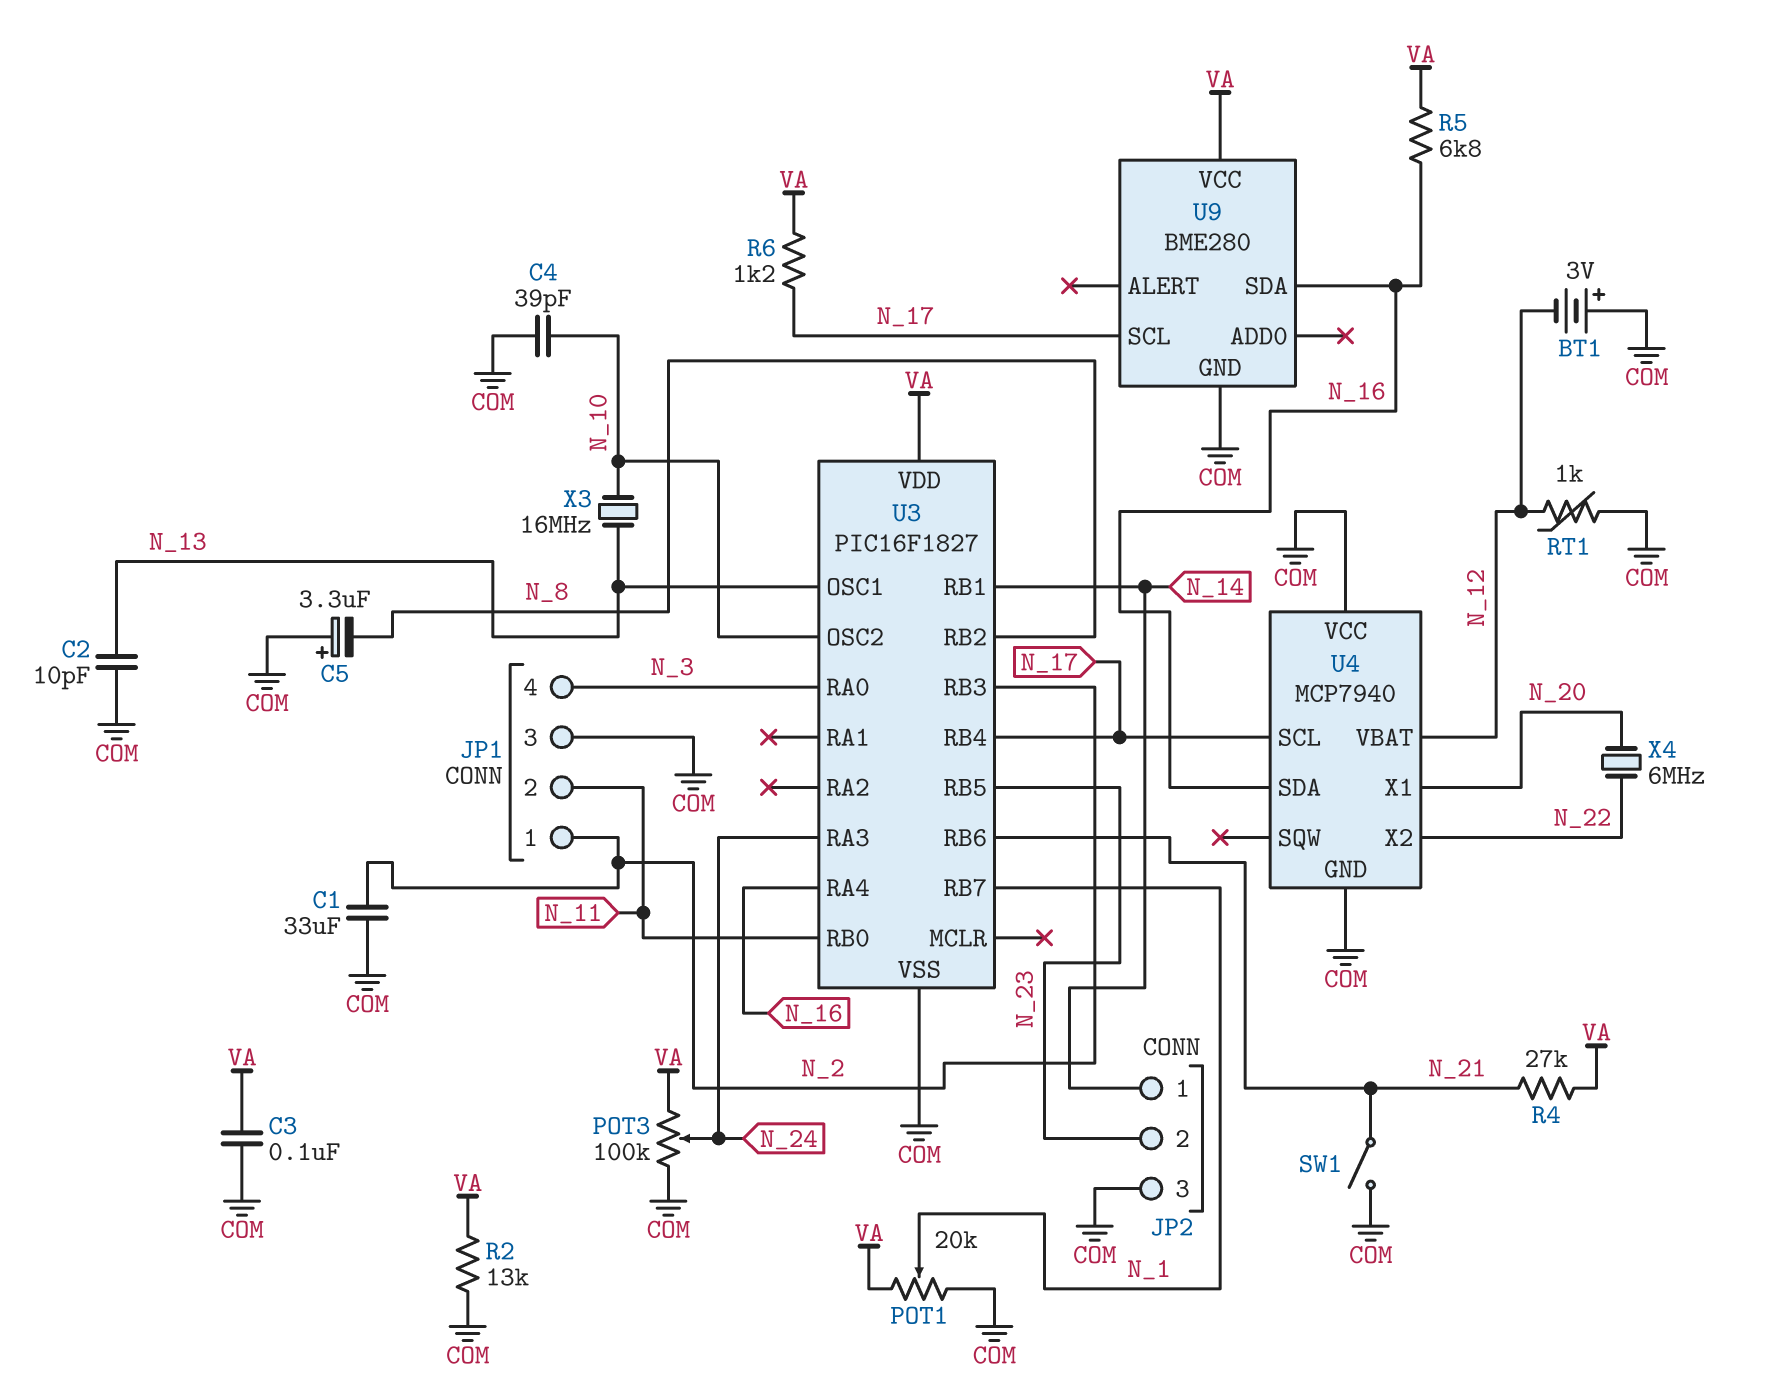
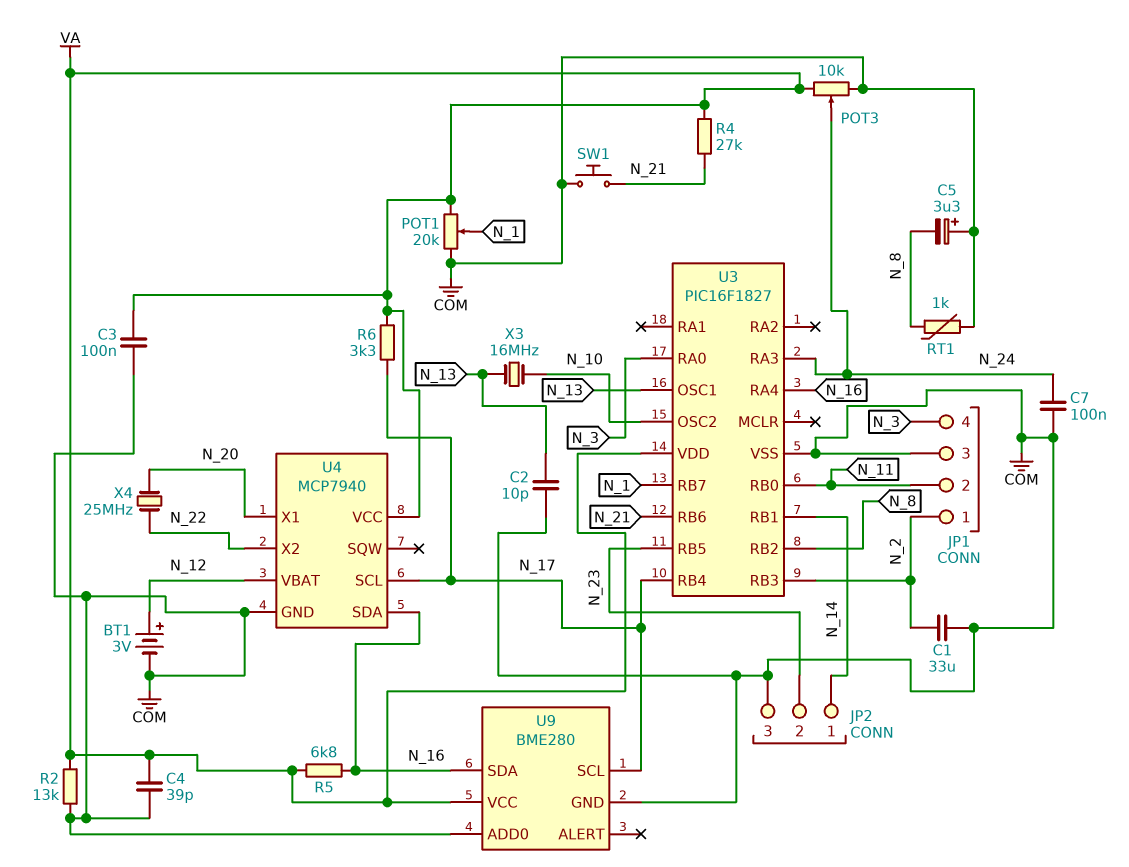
BT1: 3V (plus COM, minus N_12) -> 3V (plus N_12, minus COM)
C4: 39pF (COM, N_10) -> 39pF (COM, VA)
C7: none -> 100nF (COM, N_24)
POT3: 100k (COM, VA, wiper N_24) -> 10k (COM, VA, wiper N_24)
R6: 1.2k (N_17, VA) -> 3.3k (N_17, VA)
RT1: 1k (COM, N_12) -> 1k (COM, N_8)
SW1: switch (COM, N_21) -> button (COM, N_21)
U4 pin VCC: COM -> VA
U9 pin ADD0: none -> COM
X4: 6MHz (N_20, N_22) -> 25MHz (N_20, N_22)

